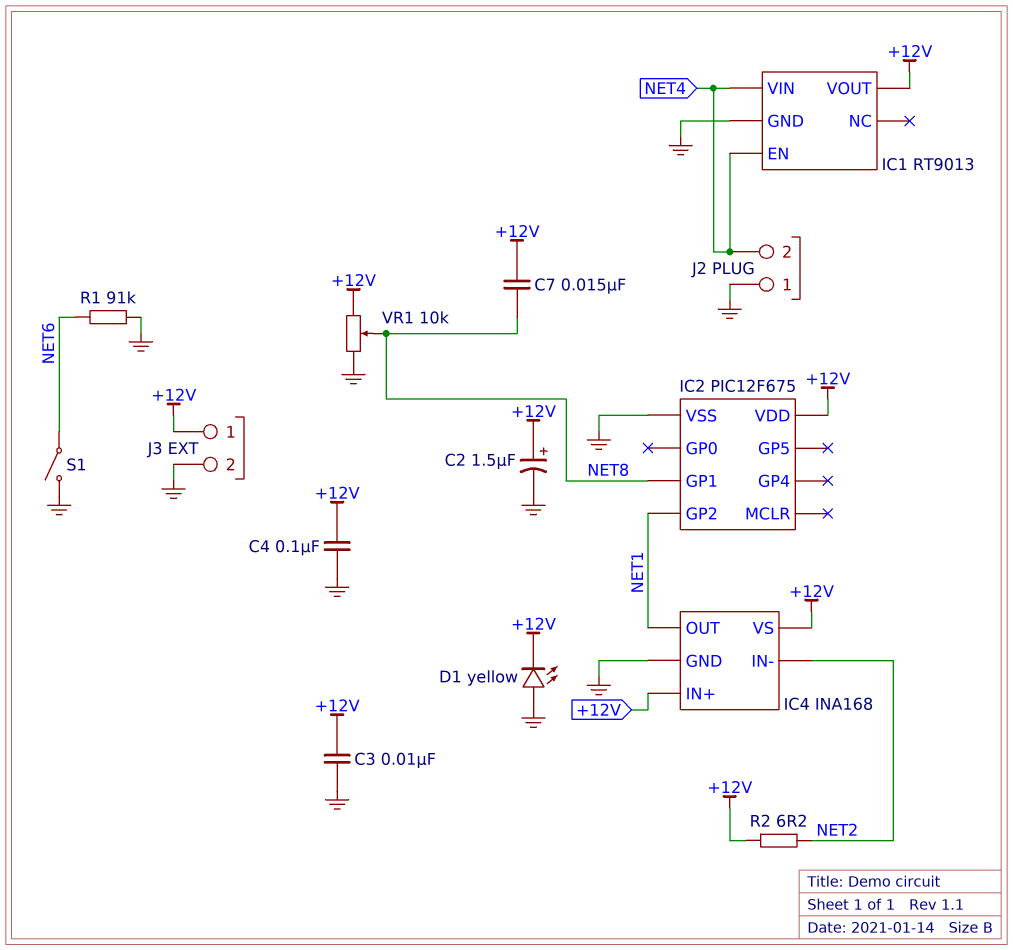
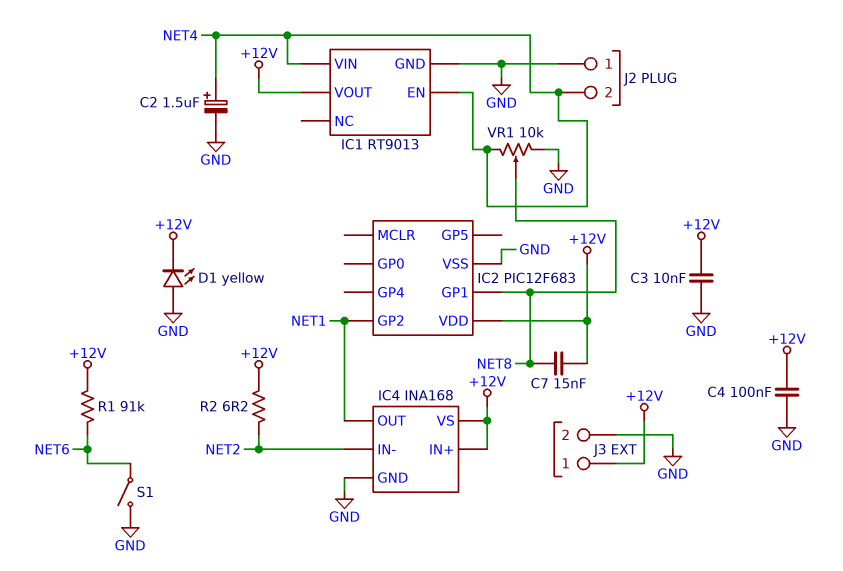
C2: 1.5uF (plus +12V, minus GND) -> 1.5uF (plus NET4, minus GND)
IC2: PIC12F675 -> PIC12F683
R1: 91k (GND, NET6) -> 91k (+12V, NET6)
VR1: 10k (+12V, GND, wiper NET8) -> 10k (GND, NET4, wiper NET8)

